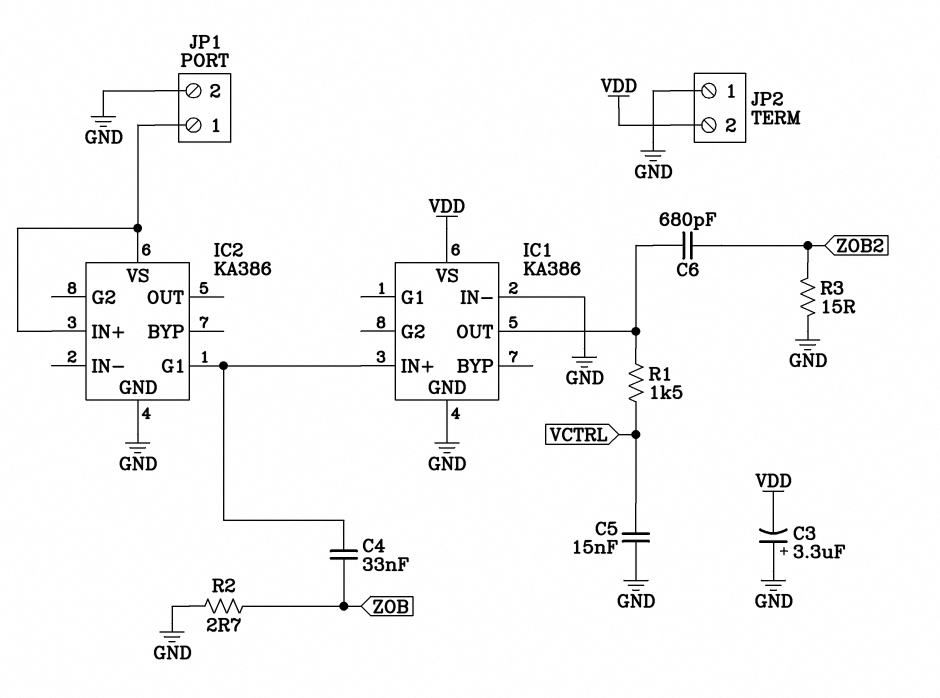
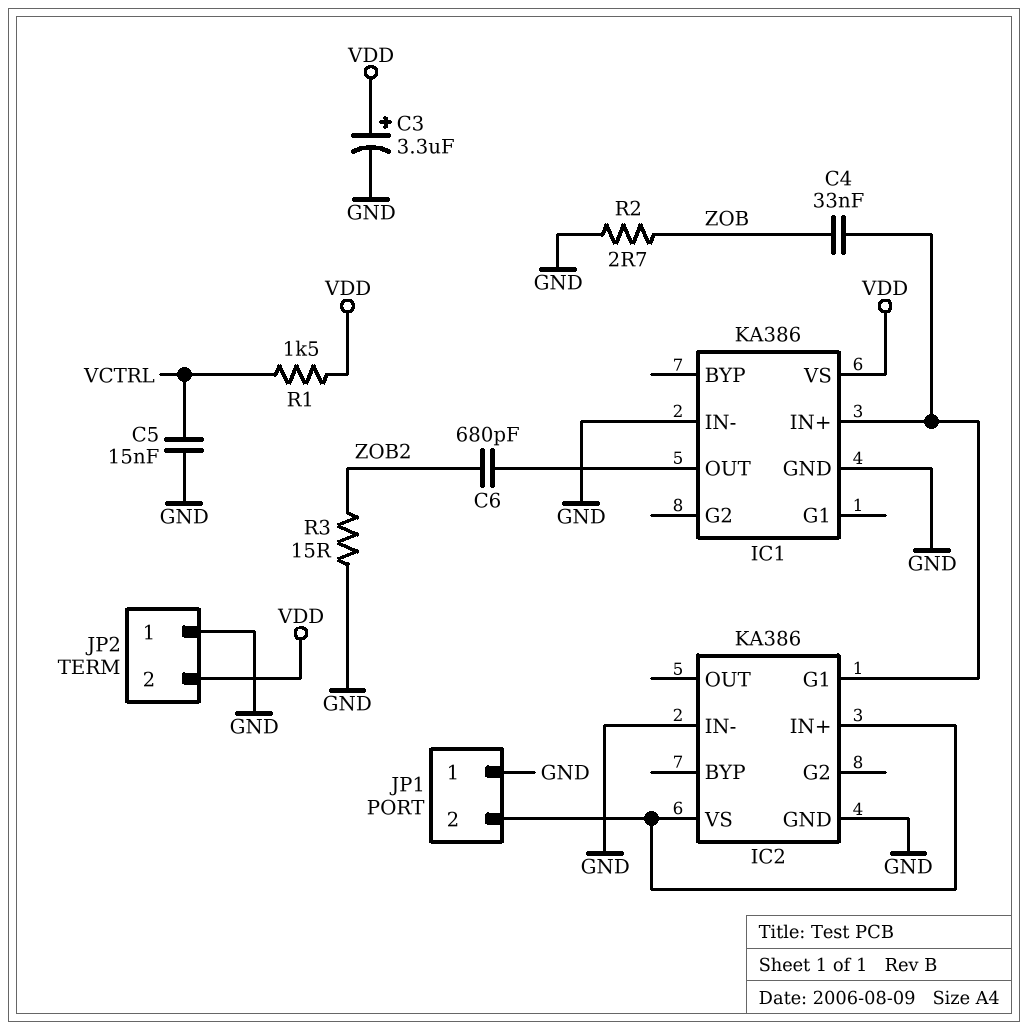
C3: 3.3uF (plus GND, minus VDD) -> 3.3uF (plus VDD, minus GND)
IC2 pin IN-: none -> GND
JP1 pin 1: IC2/IN+ -> GND
JP1 pin 2: GND -> IC2/IN+
R1: 1.5k (IC1/OUT, VCTRL) -> 1.5k (VCTRL, VDD)

